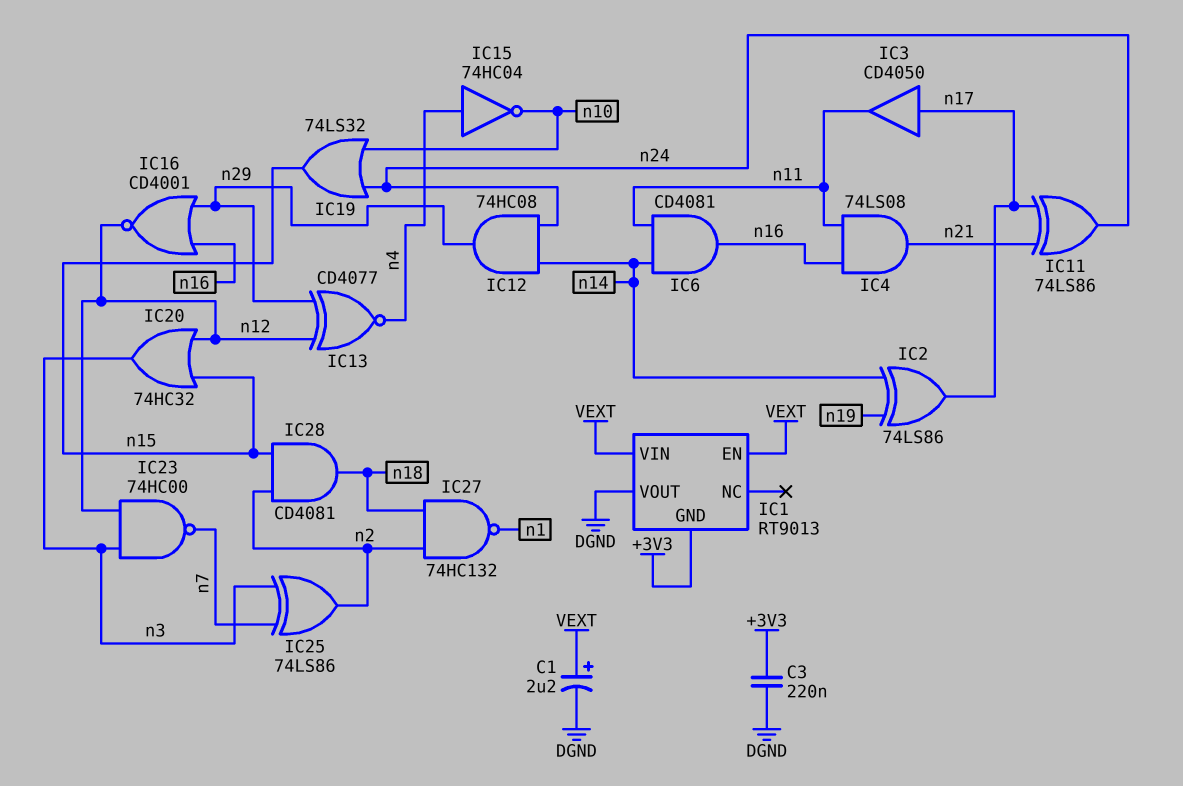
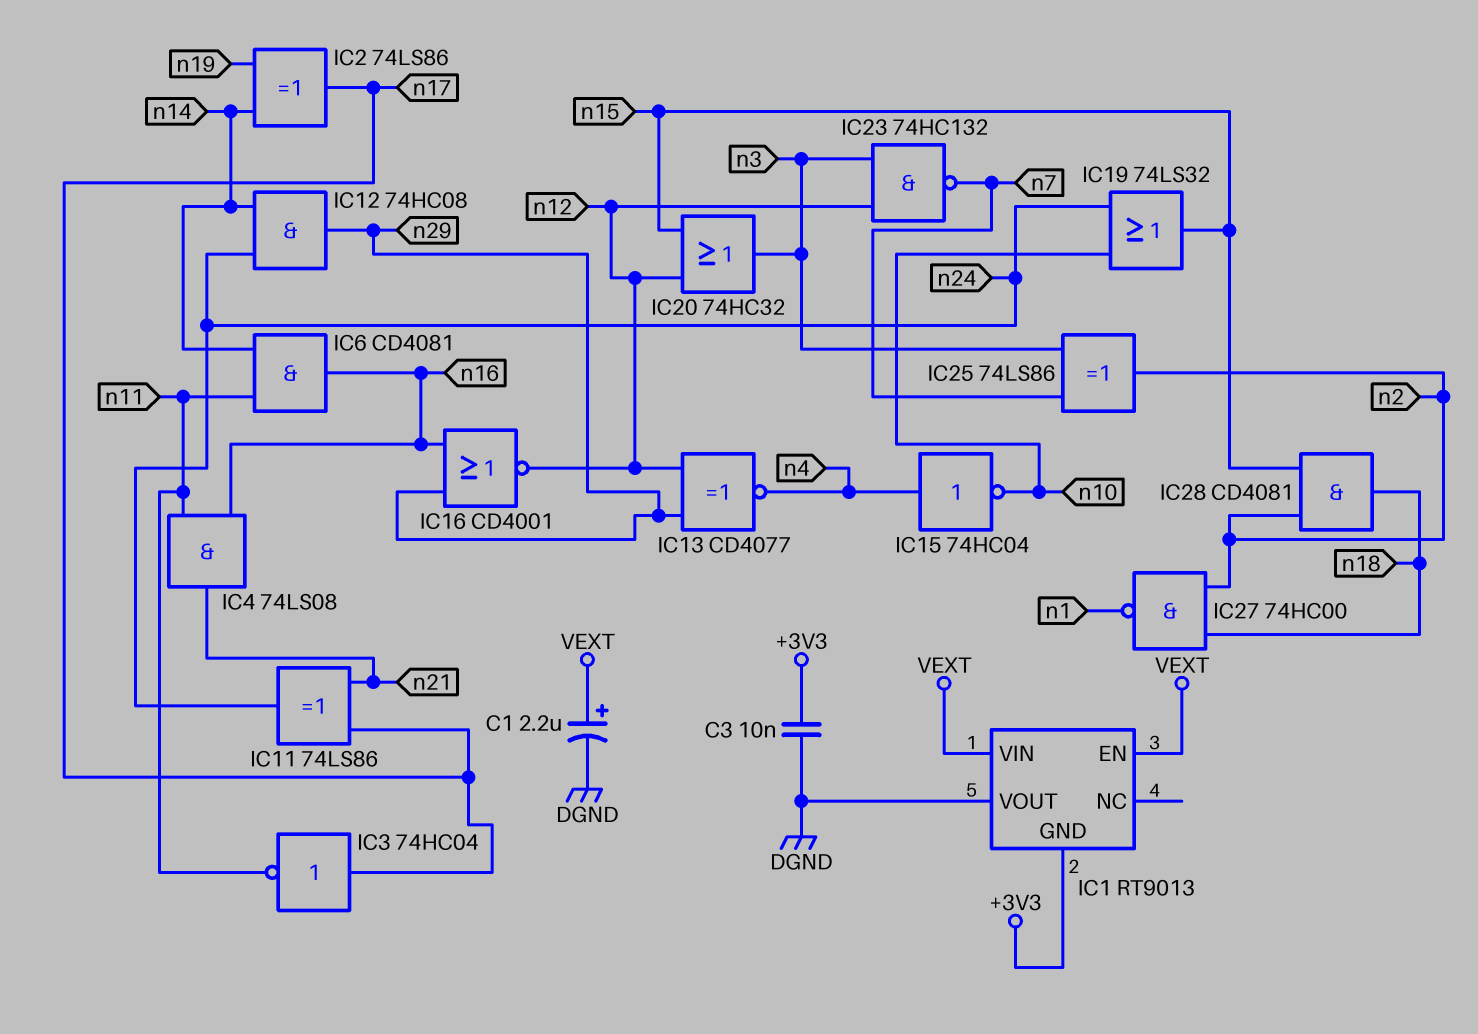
C3: 220nF (+3V3, DGND) -> 10nF (+3V3, DGND)
IC3: buffer CD4050 (in n17, out n11) -> NOT 74HC04 (in n17, out n11)
IC23: NAND 74HC00 (in n3, in n12, out n7) -> NAND 74HC132 (in n3, in n12, out n7)
IC27: NAND 74HC132 (in n2, in n18, out n1) -> NAND 74HC00 (in n2, in n18, out n1)

